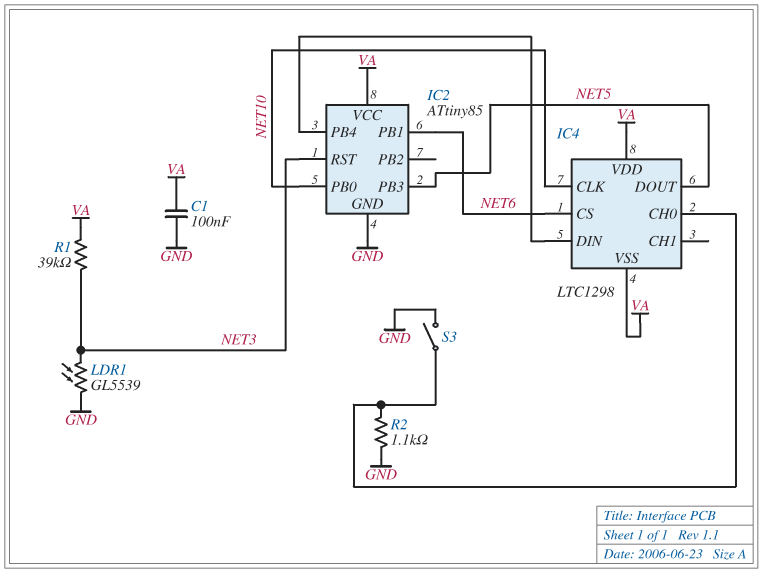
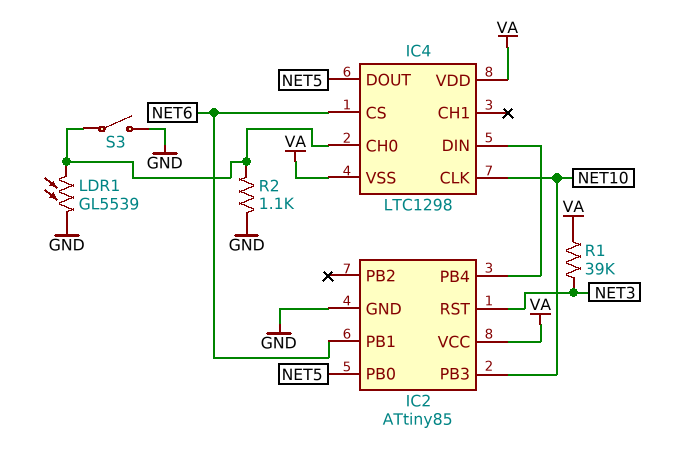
C1: 100nF (GND, VA) -> none
IC2 pin PB0: NET10 -> NET5
IC2 pin PB3: NET5 -> NET10
LDR1: GL5539 (GND, NET3) -> GL5539 (GND, IC4/CH0)

